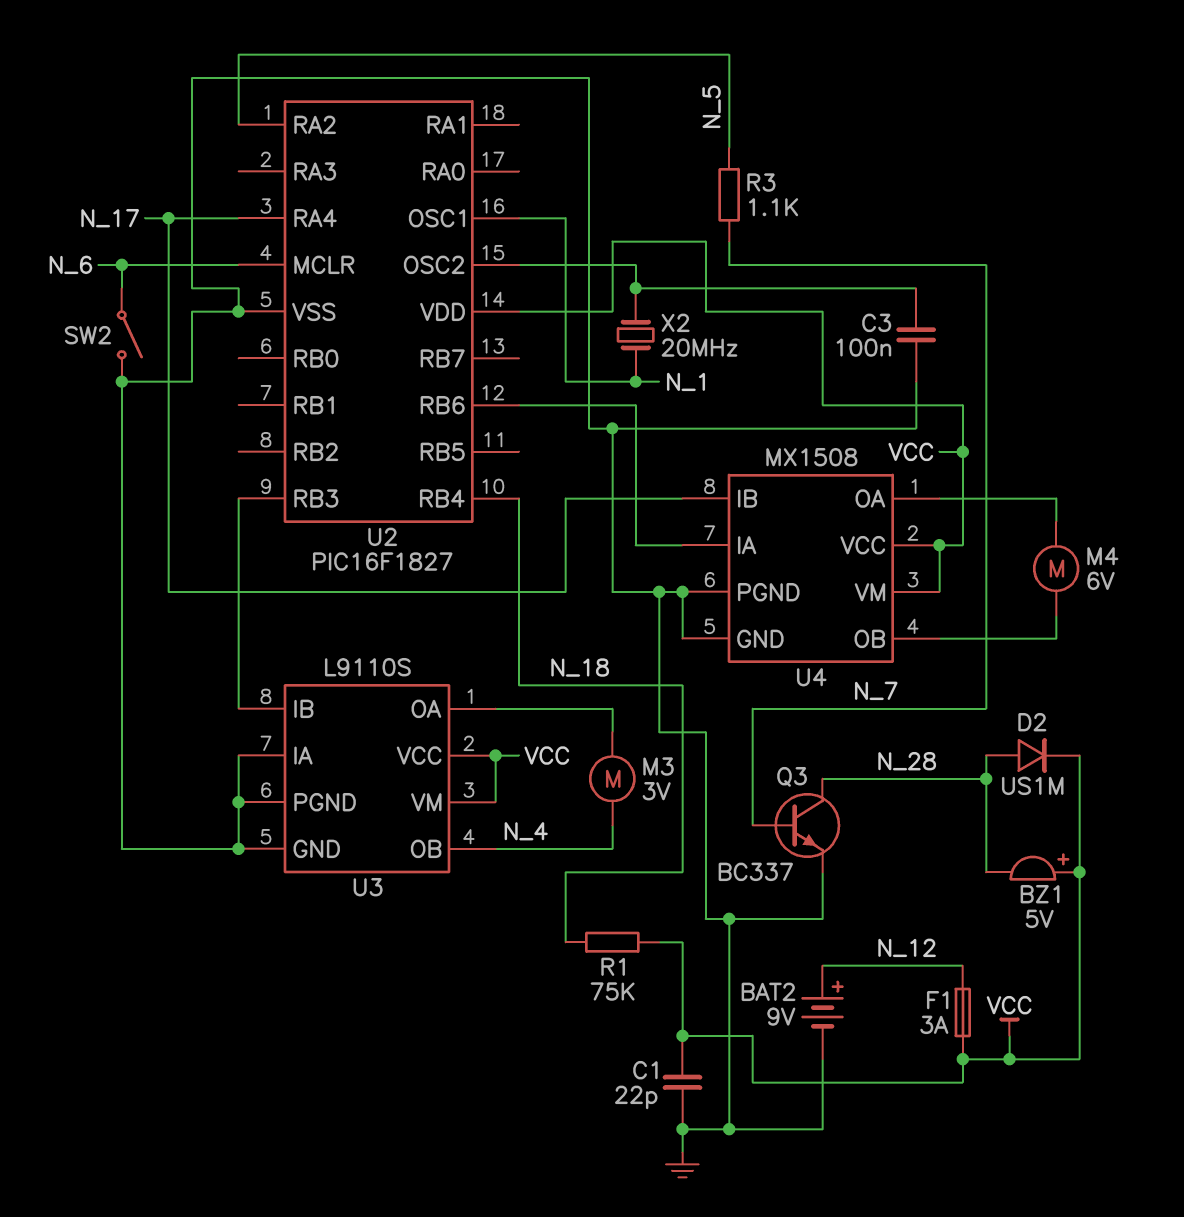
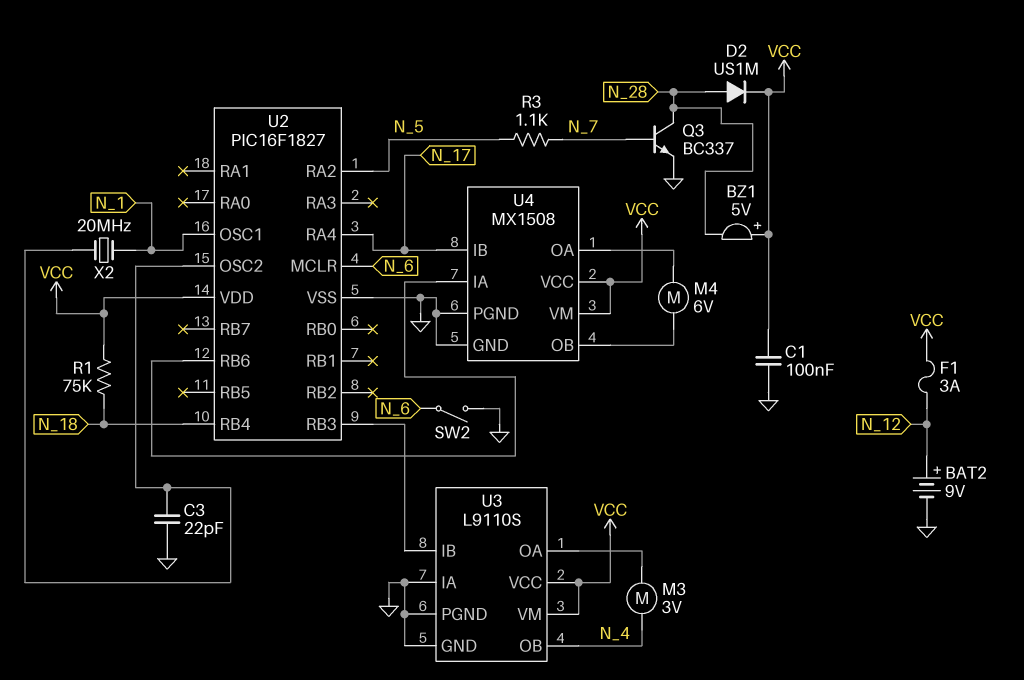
C1: 22pF (GND, VCC) -> 100nF (GND, VCC)
C3: 100nF (GND, U2/OSC2) -> 22pF (GND, U2/OSC2)

